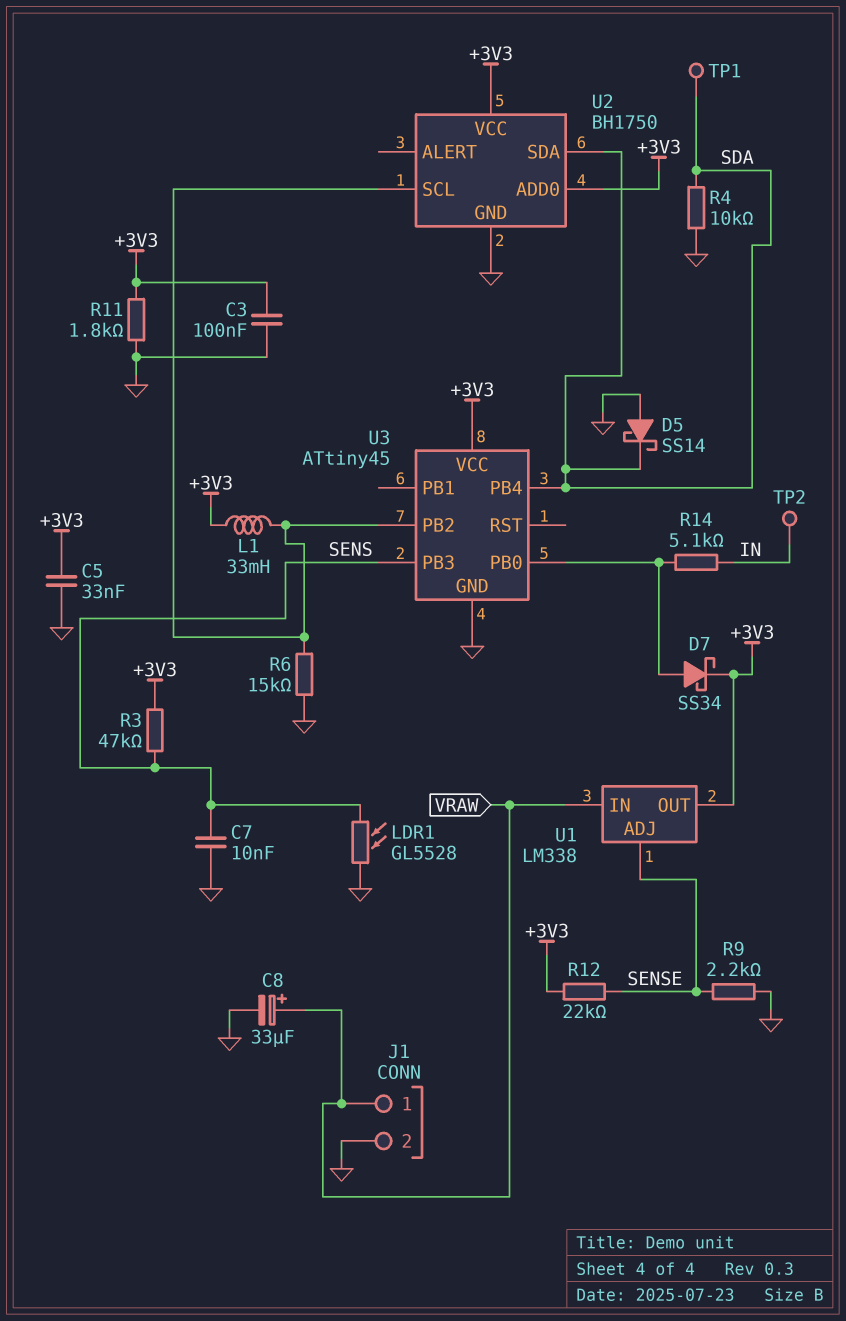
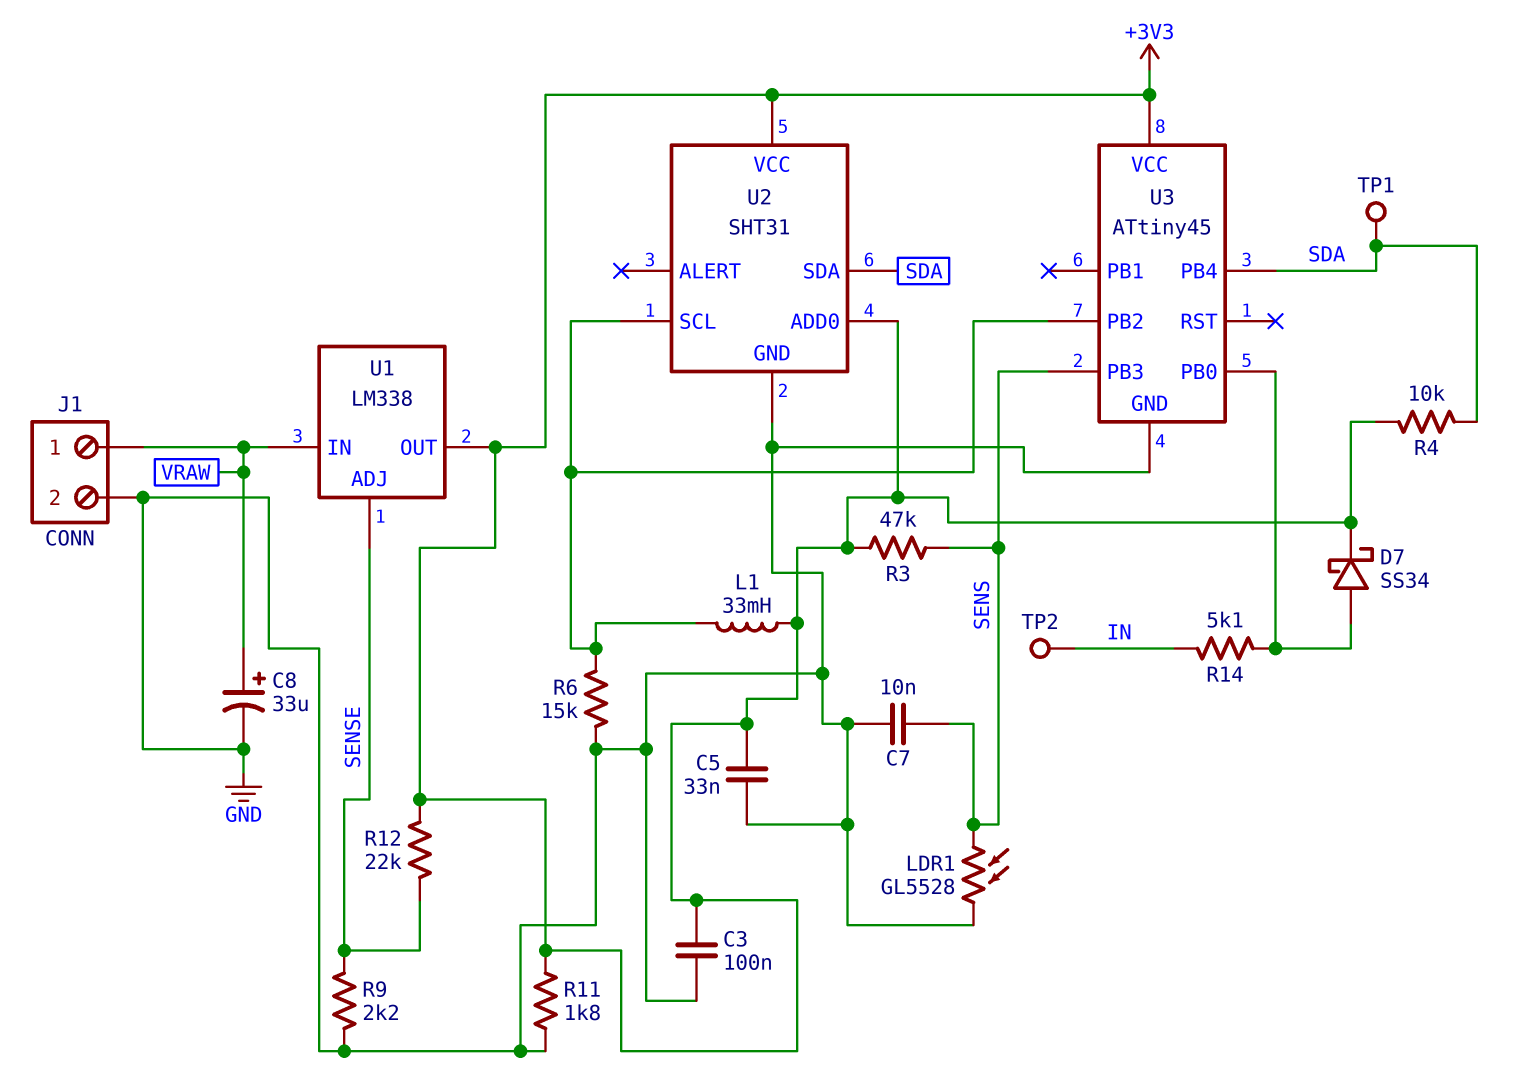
D5: schottky SS14 (A GND, K SDA) -> none
R4: 10k (GND, SDA) -> 10k (+3V3, SDA)
U2: BH1750 -> SHT31

